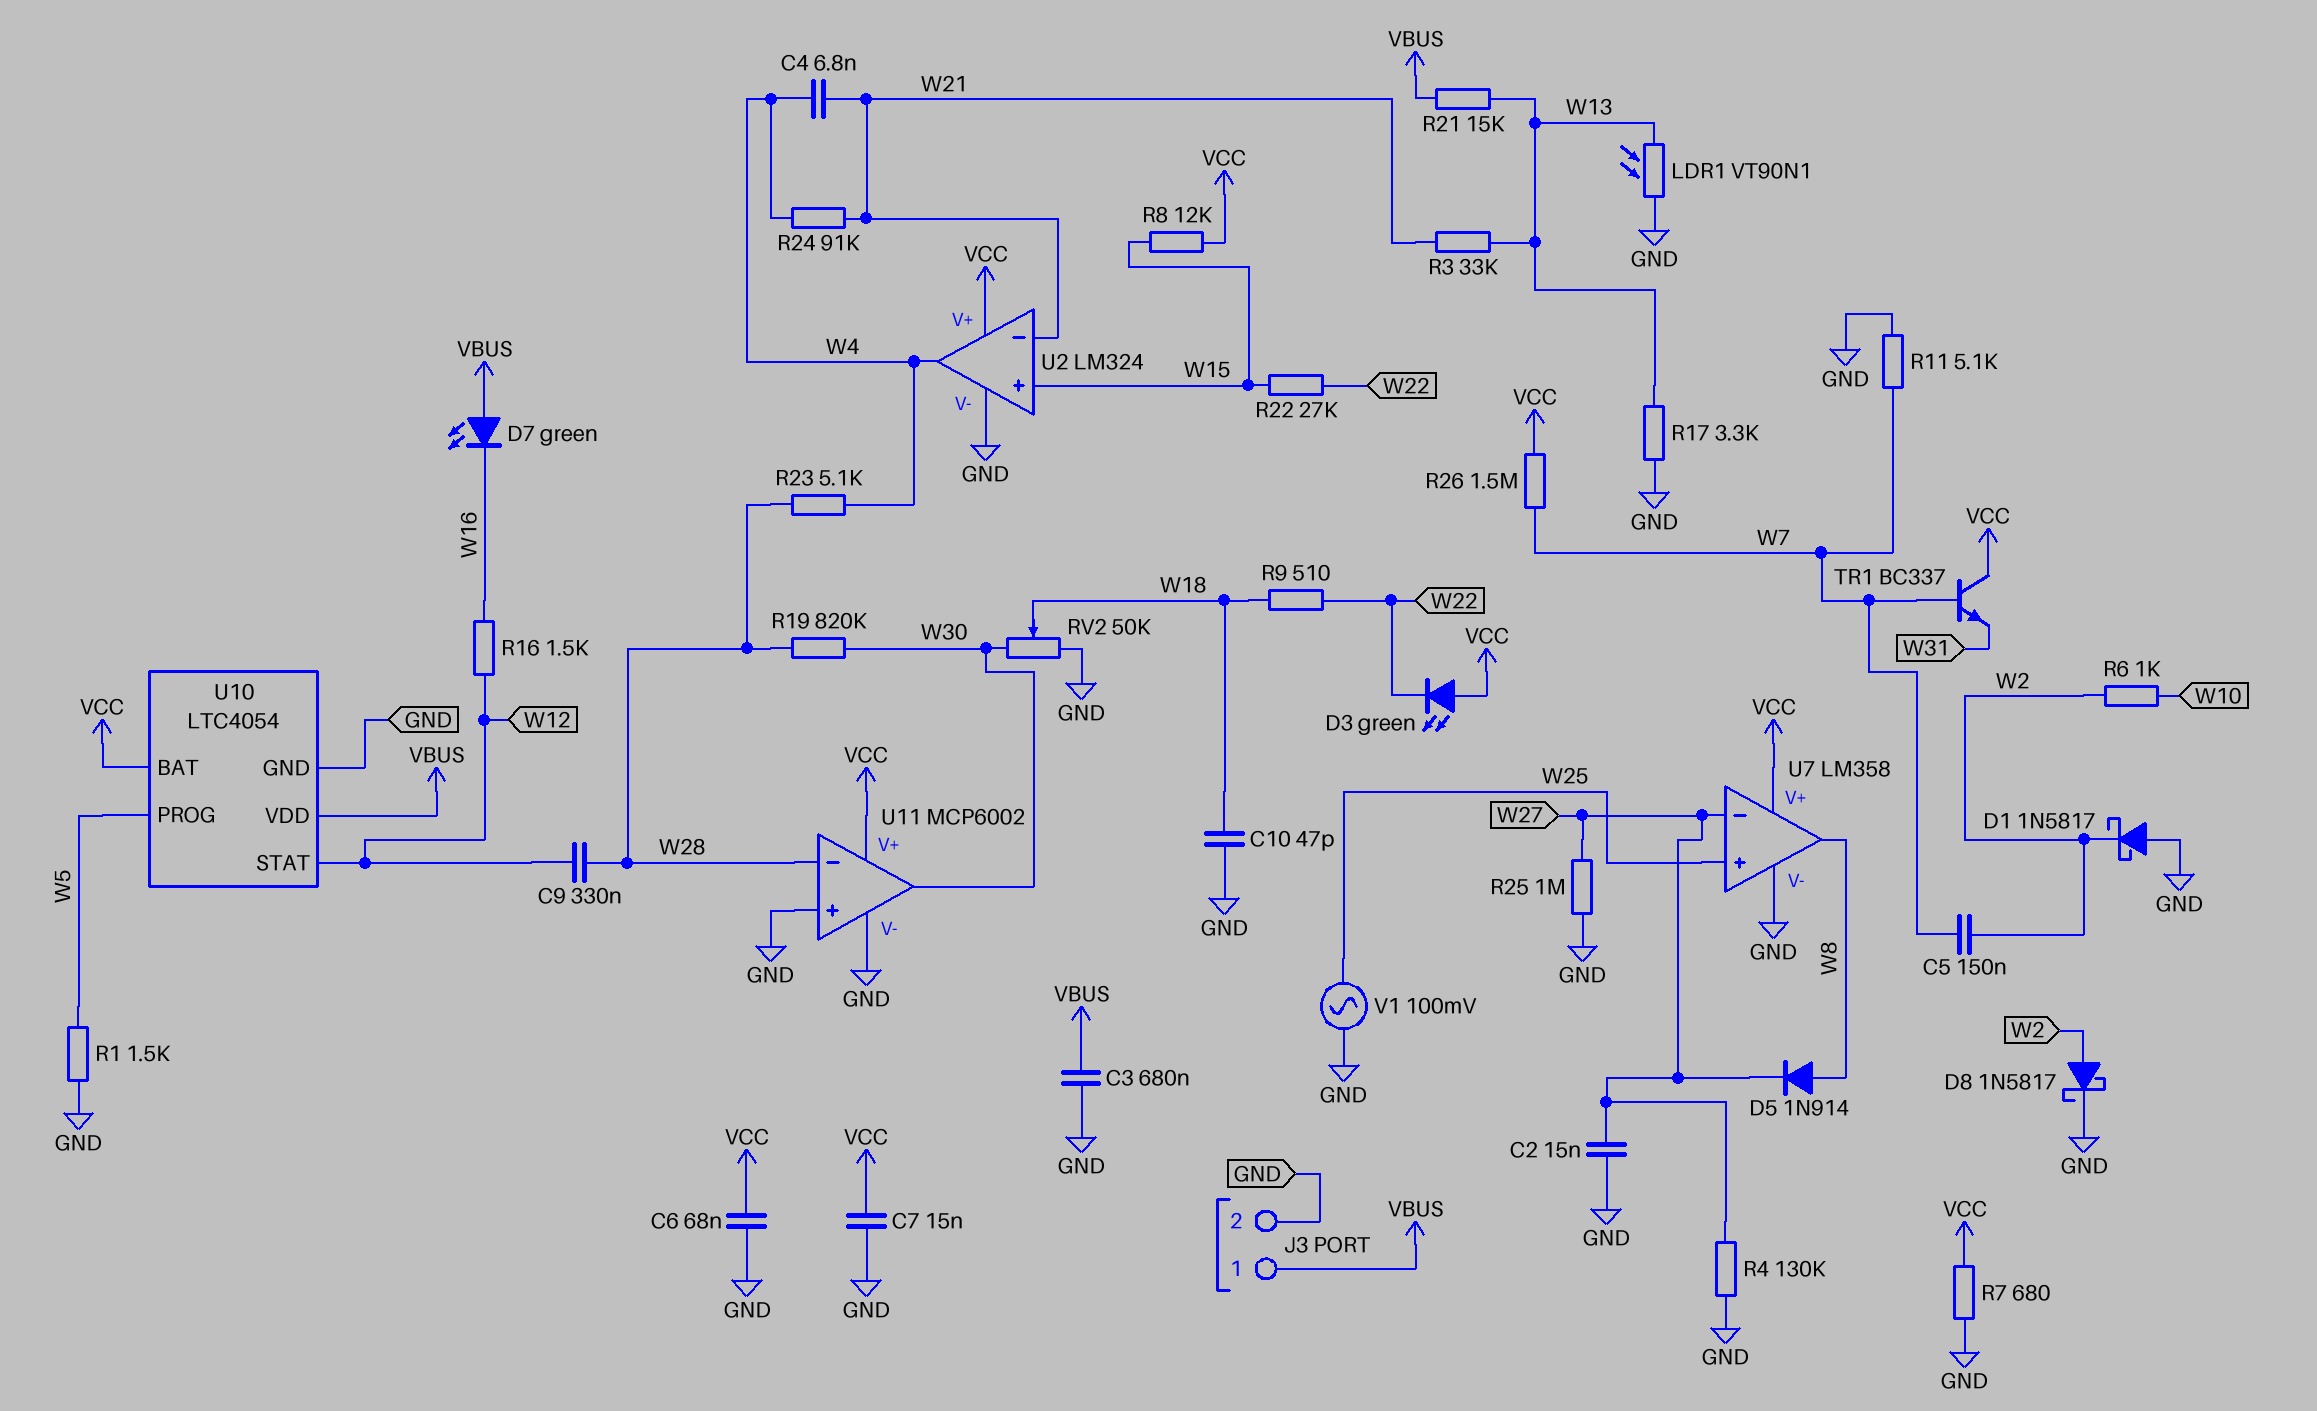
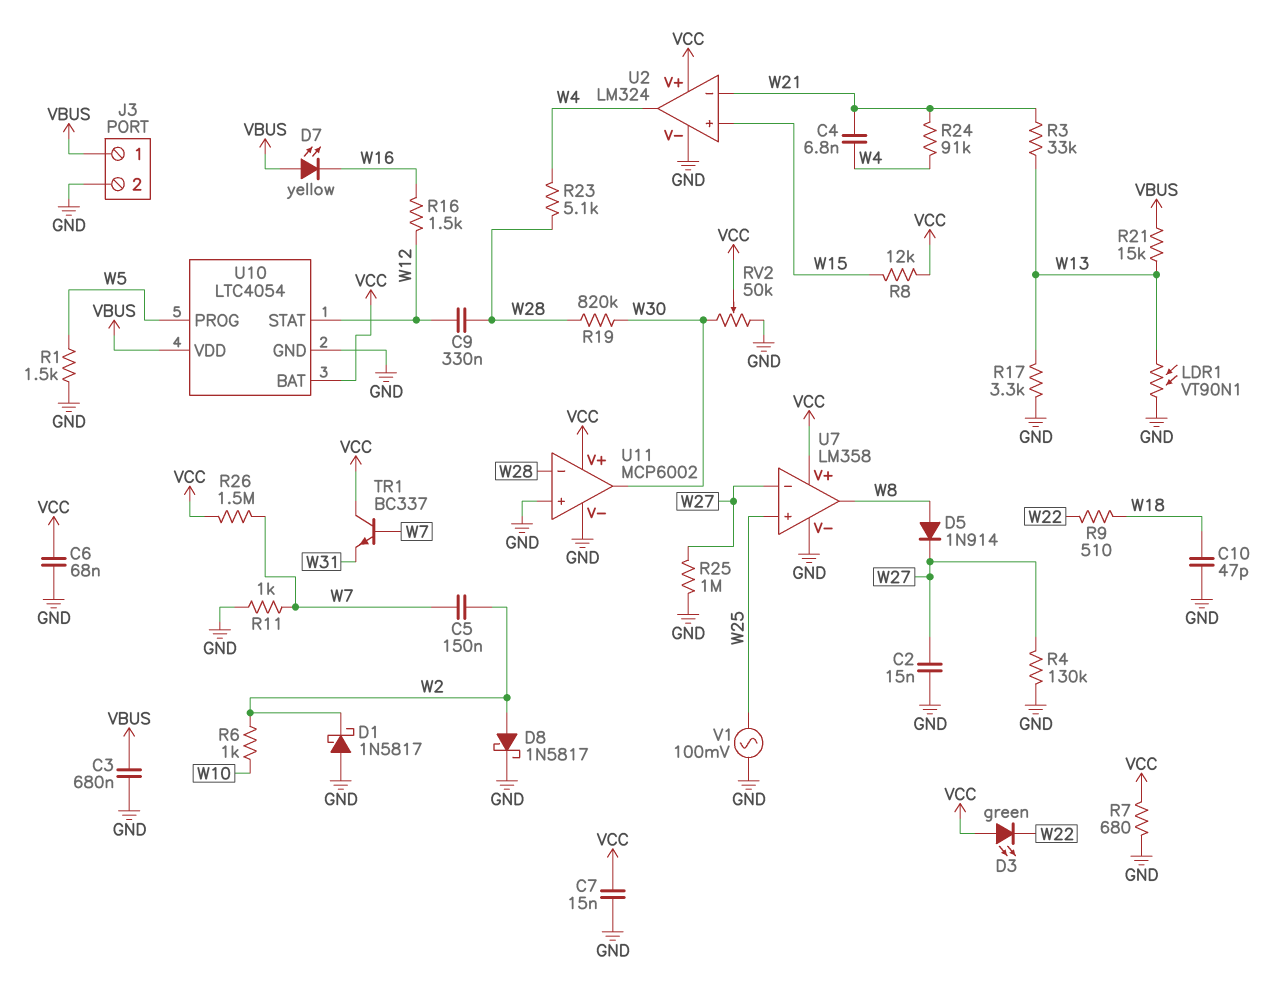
D7: LED green (A VBUS, K W16) -> LED yellow (A VBUS, K W16)
R11: 5.1k (GND, W7) -> 1k (GND, W7)
R22: 27k (W15, W22) -> none
RV2: 50k (GND, W30, wiper W18) -> 50k (GND, W30, wiper VCC)

